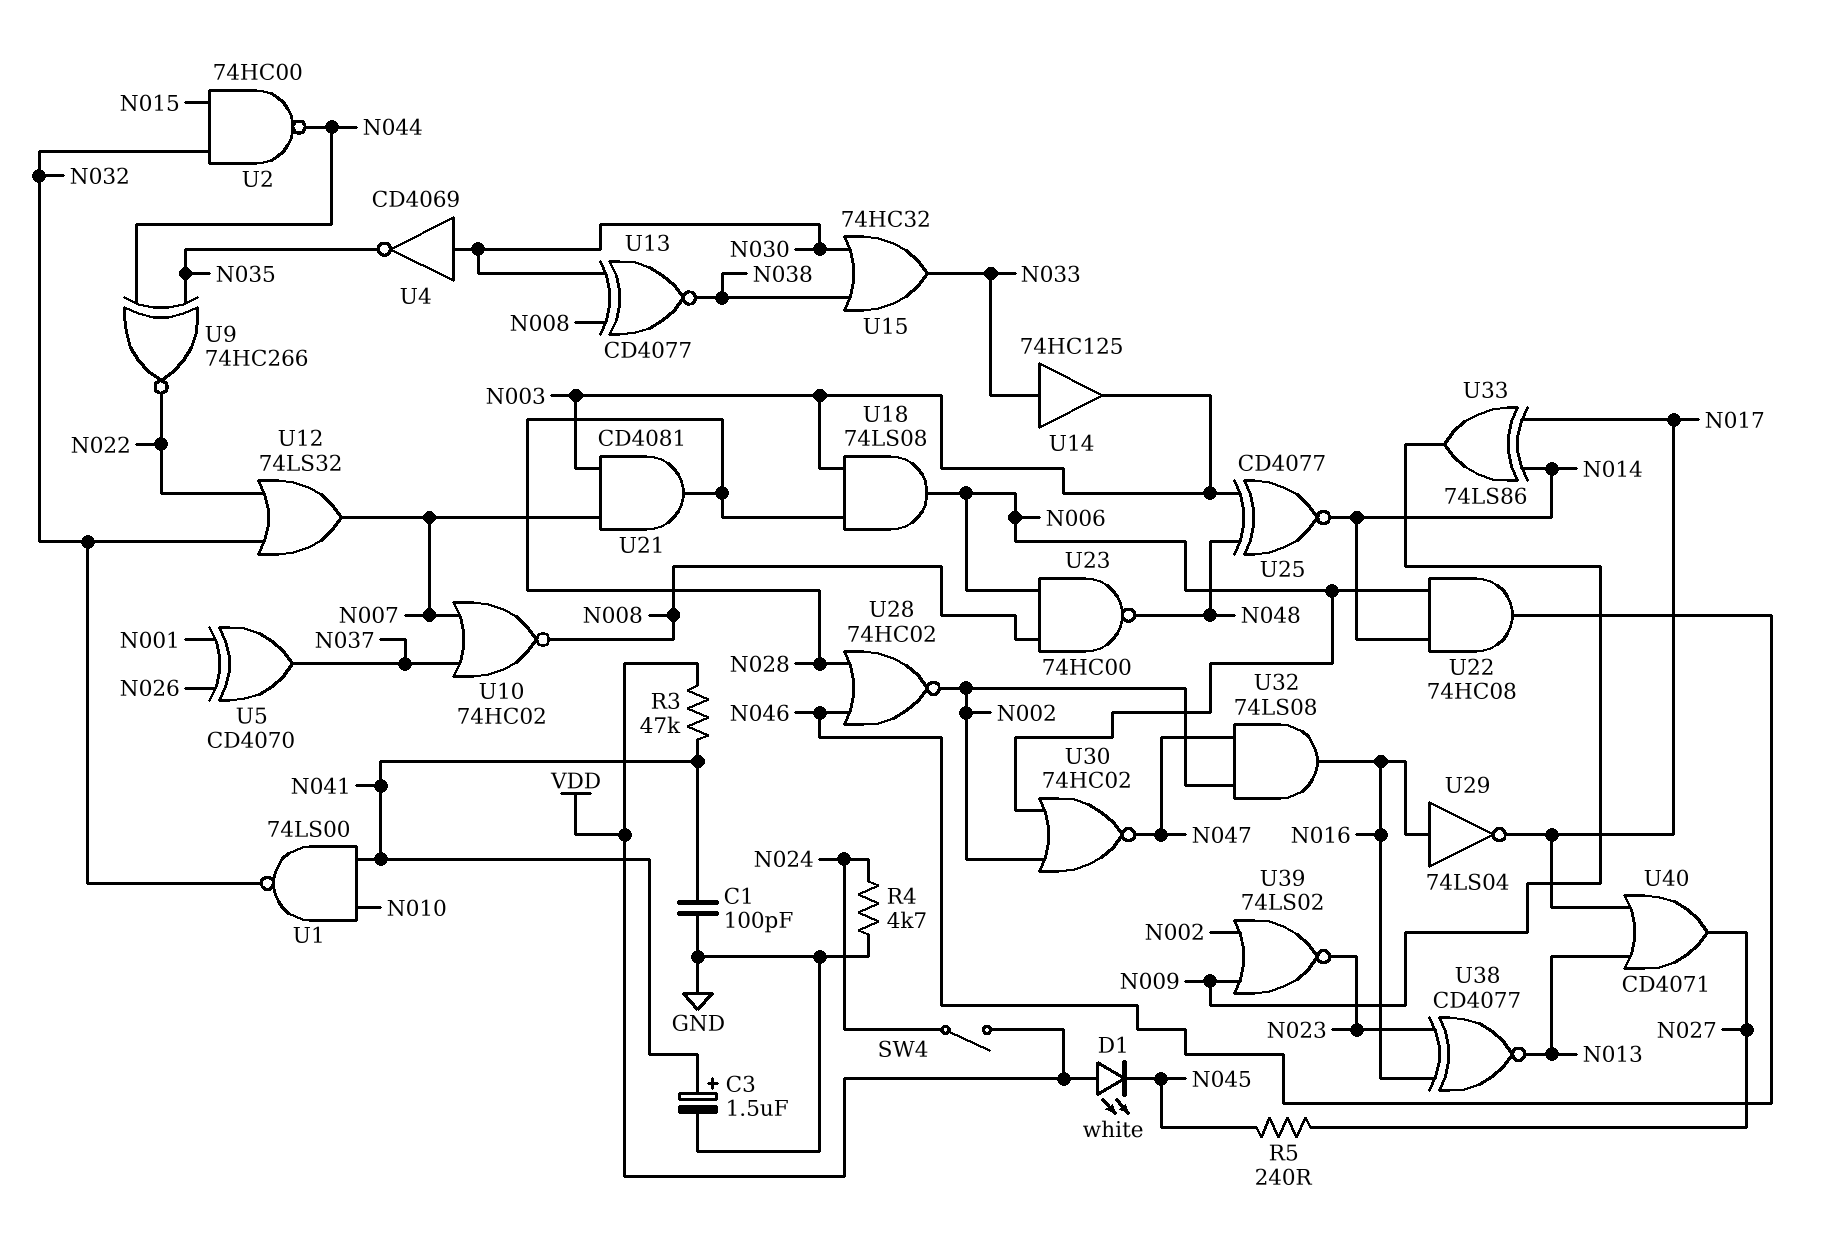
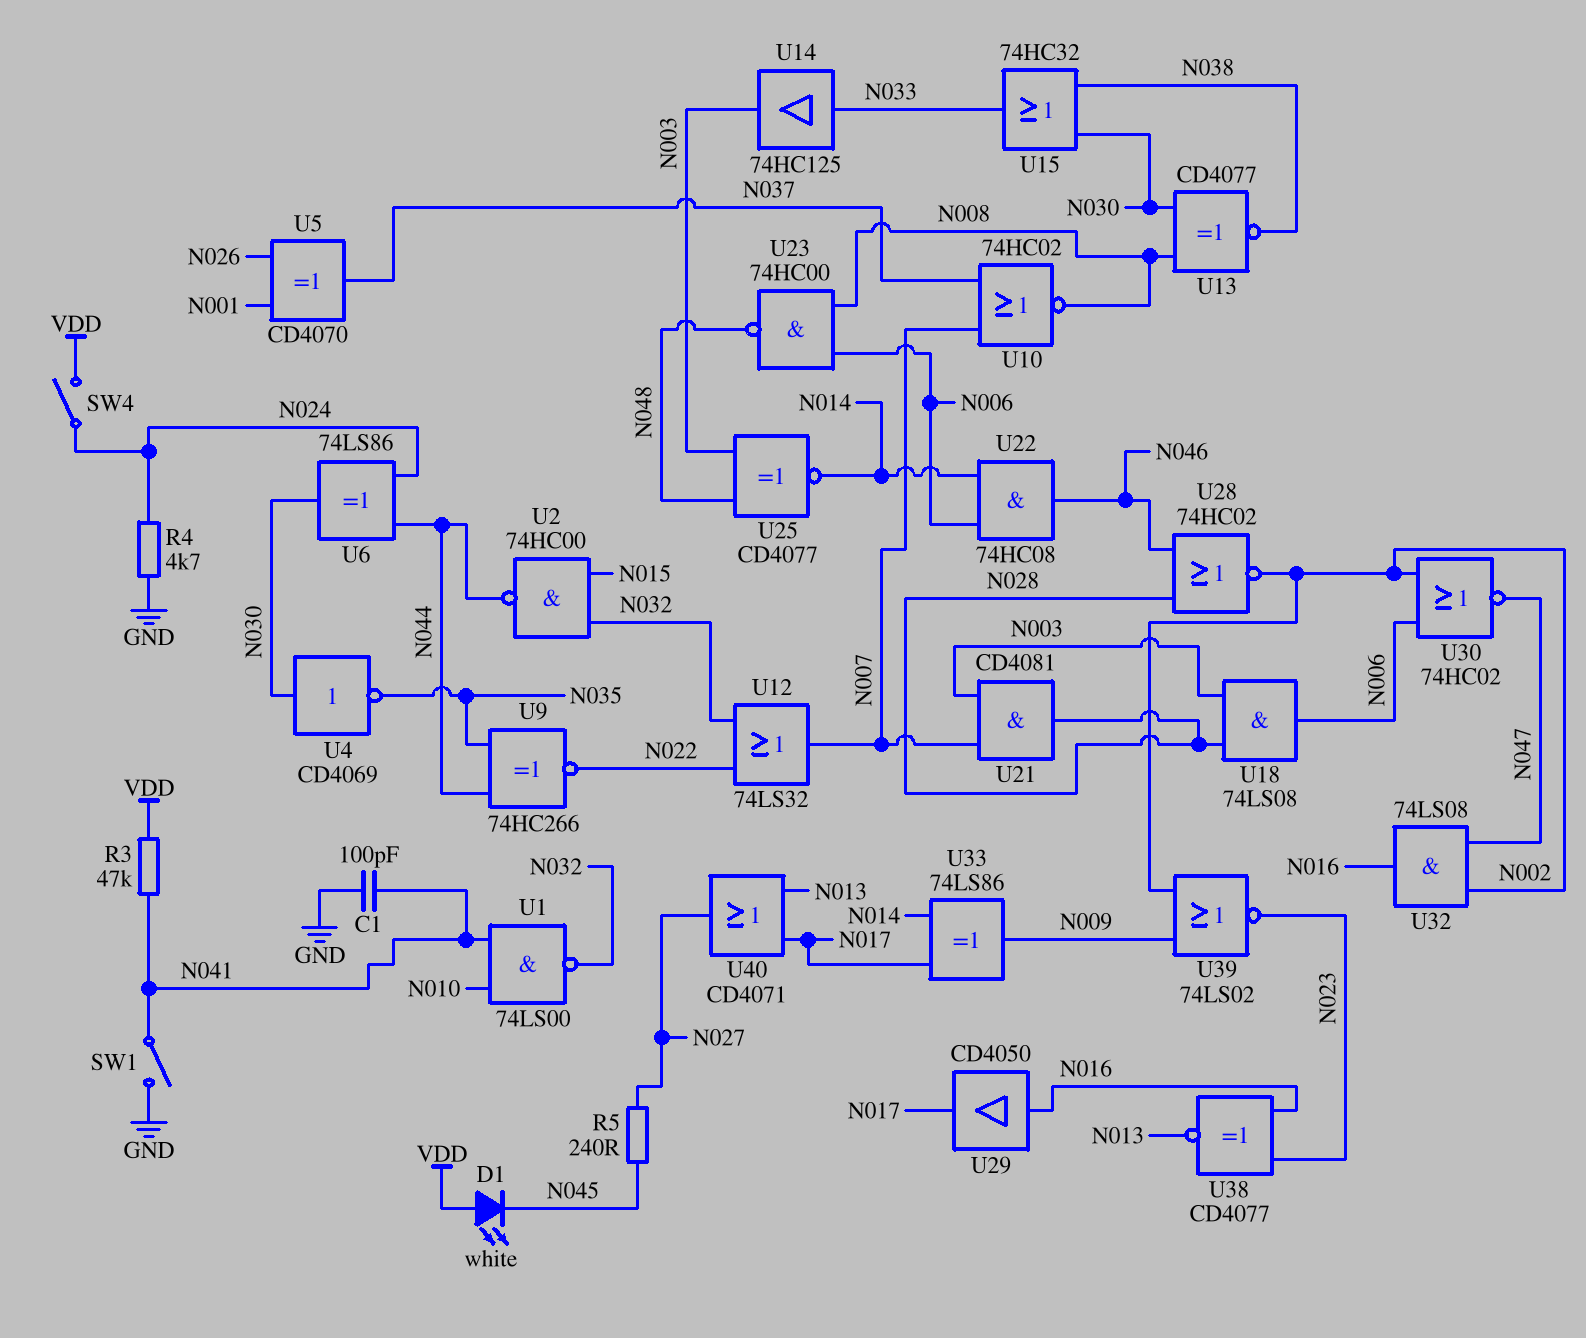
C3: 1.5uF (plus N041, minus GND) -> none
SW1: none -> switch (GND, N041)
U6: none -> XOR 74LS86 (in N024, in N044, out N030)
U29: NOT 74LS04 (in N016, out N017) -> buffer CD4050 (in N016, out N017)

